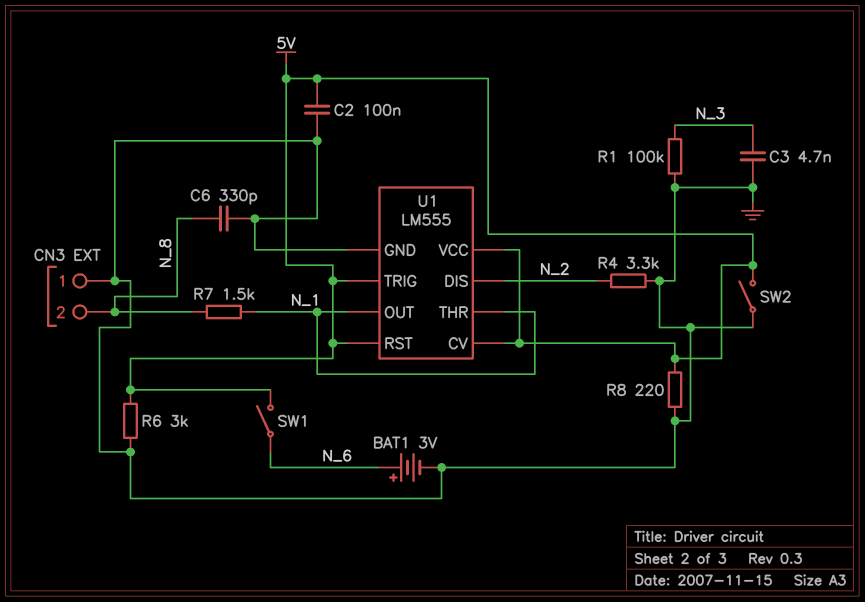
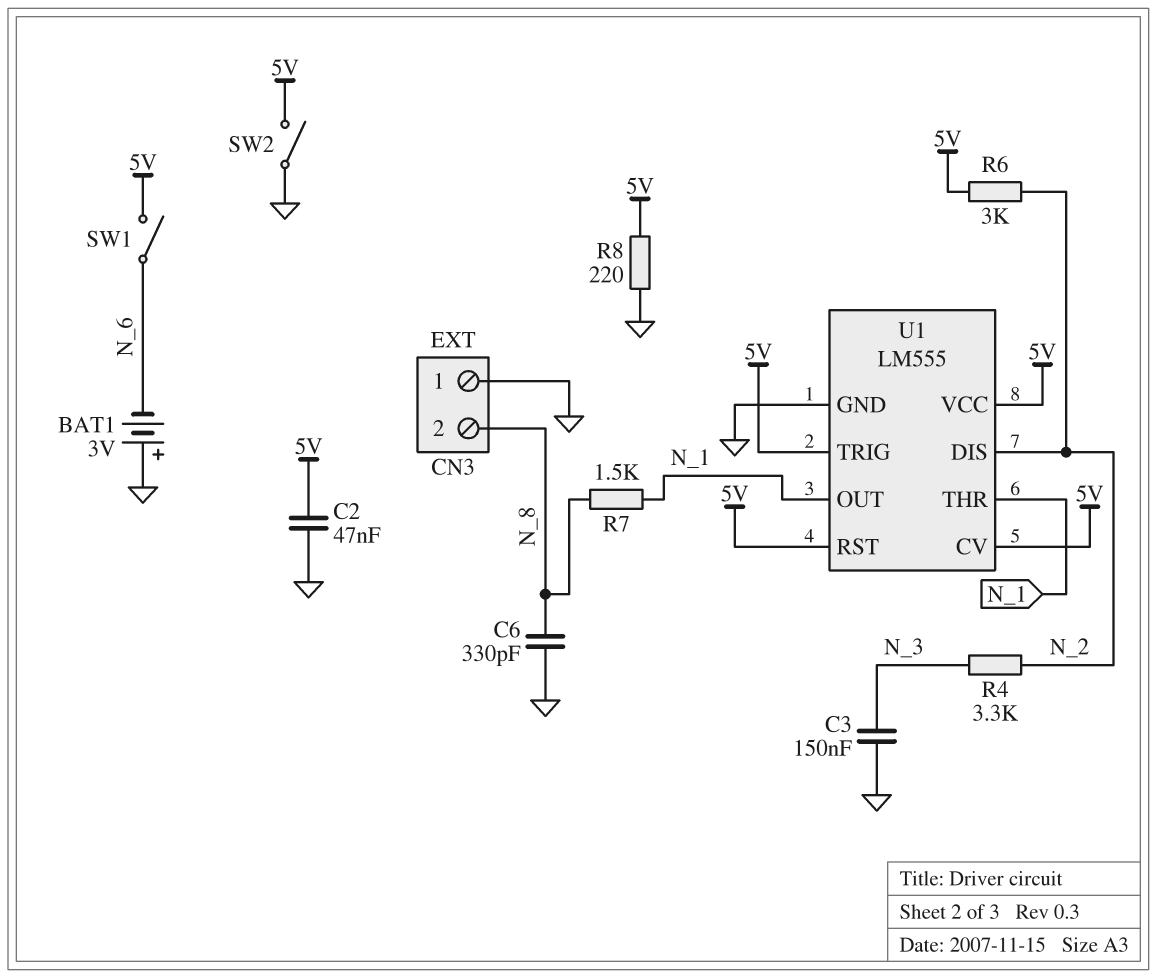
BAT1: 3V (plus N_6, minus GND) -> 3V (plus GND, minus N_6)
C2: 100nF (5V, GND) -> 47nF (5V, GND)
C3: 4.7nF (GND, N_3) -> 150nF (GND, N_3)
R1: 100k (GND, N_3) -> none
R4: 3.3k (GND, N_2) -> 3.3k (N_2, N_3)
R6: 3k (5V, GND) -> 3k (5V, N_2)

